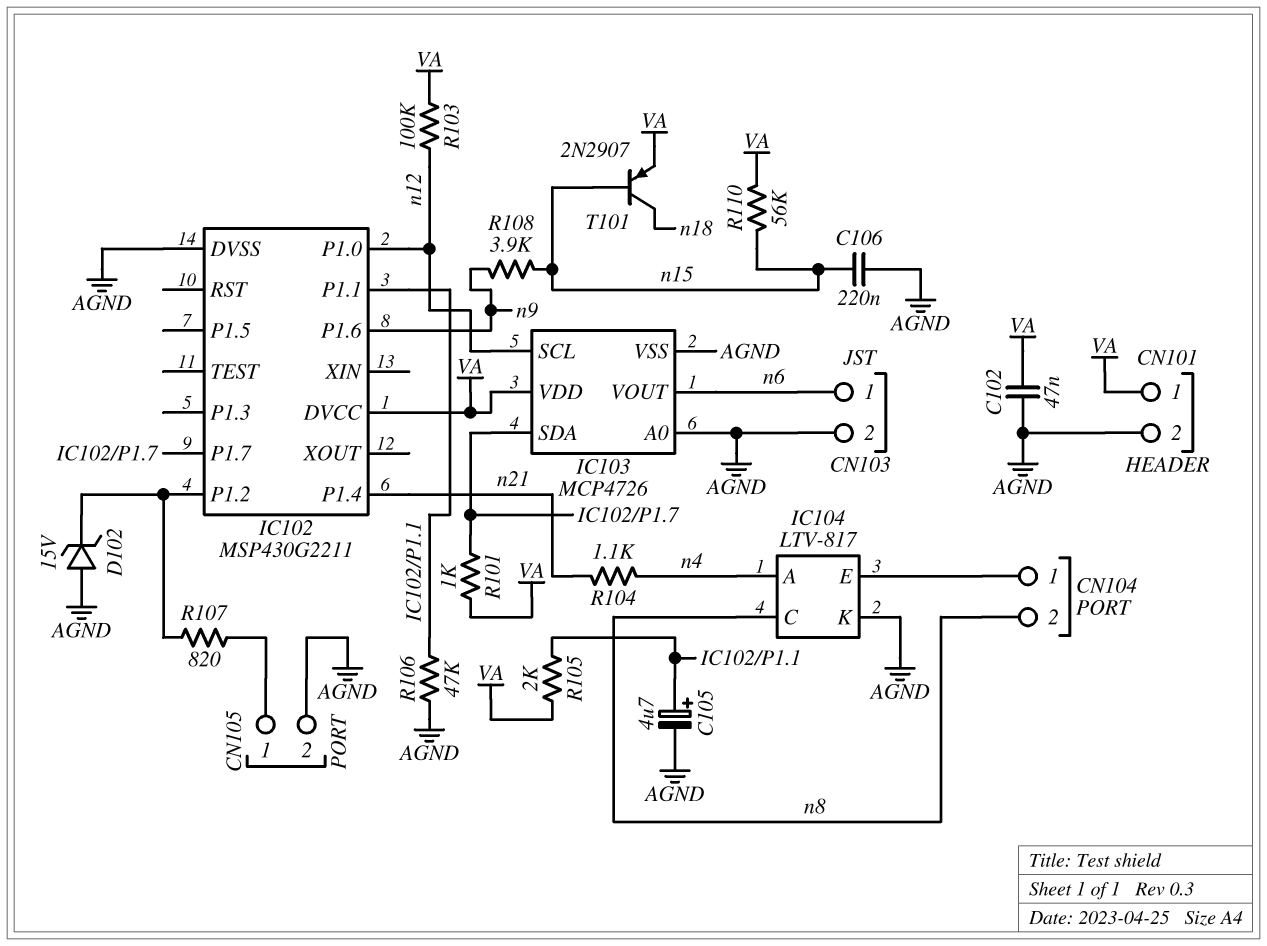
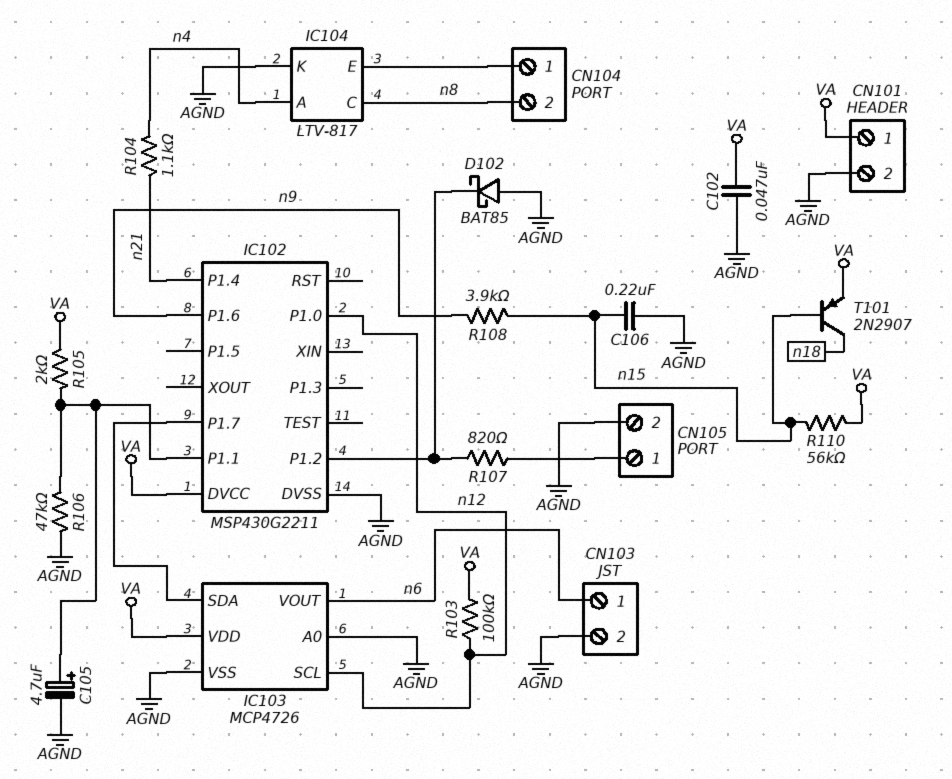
D102: zener 15V (A AGND, K IC102/P1.2) -> schottky BAT85 (A AGND, K IC102/P1.2)
R101: 1k (IC102/P1.7, VA) -> none

